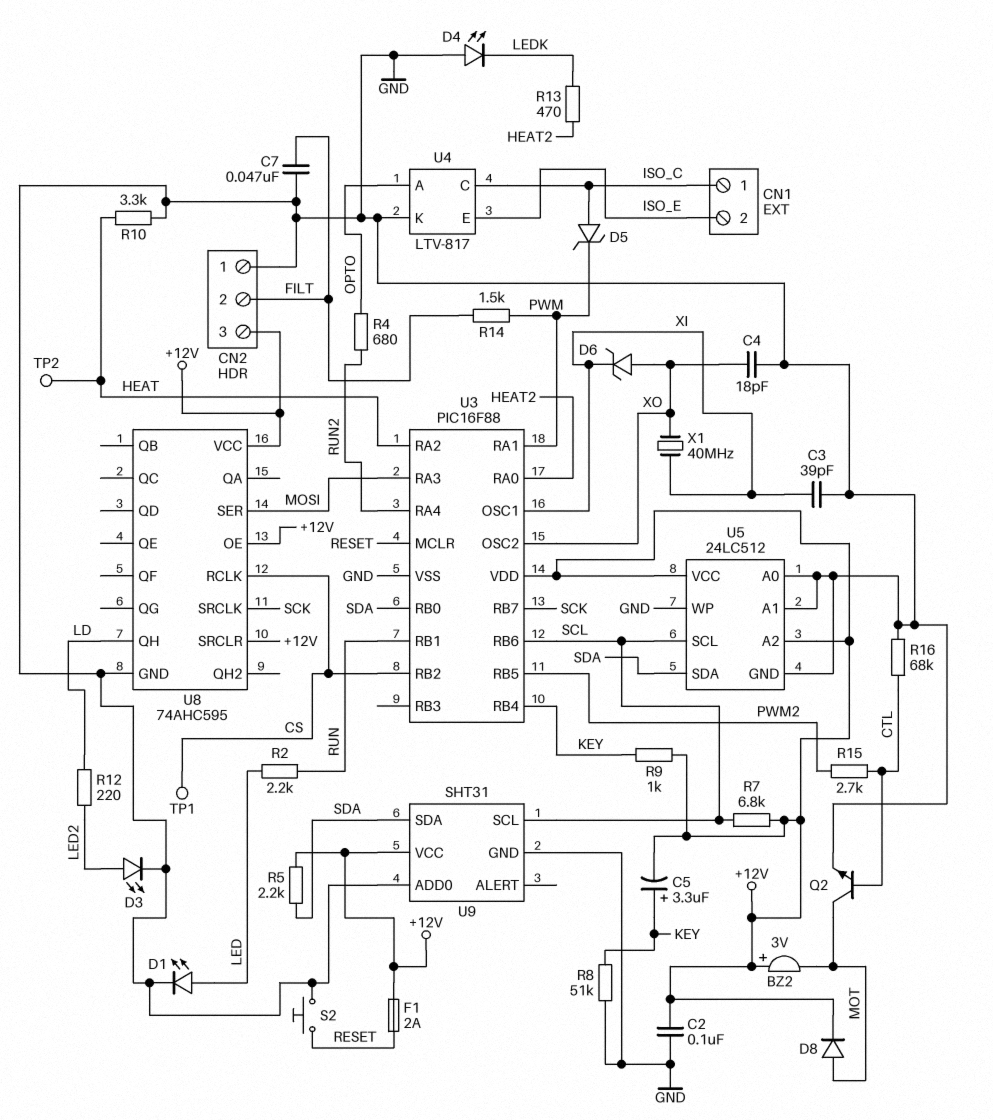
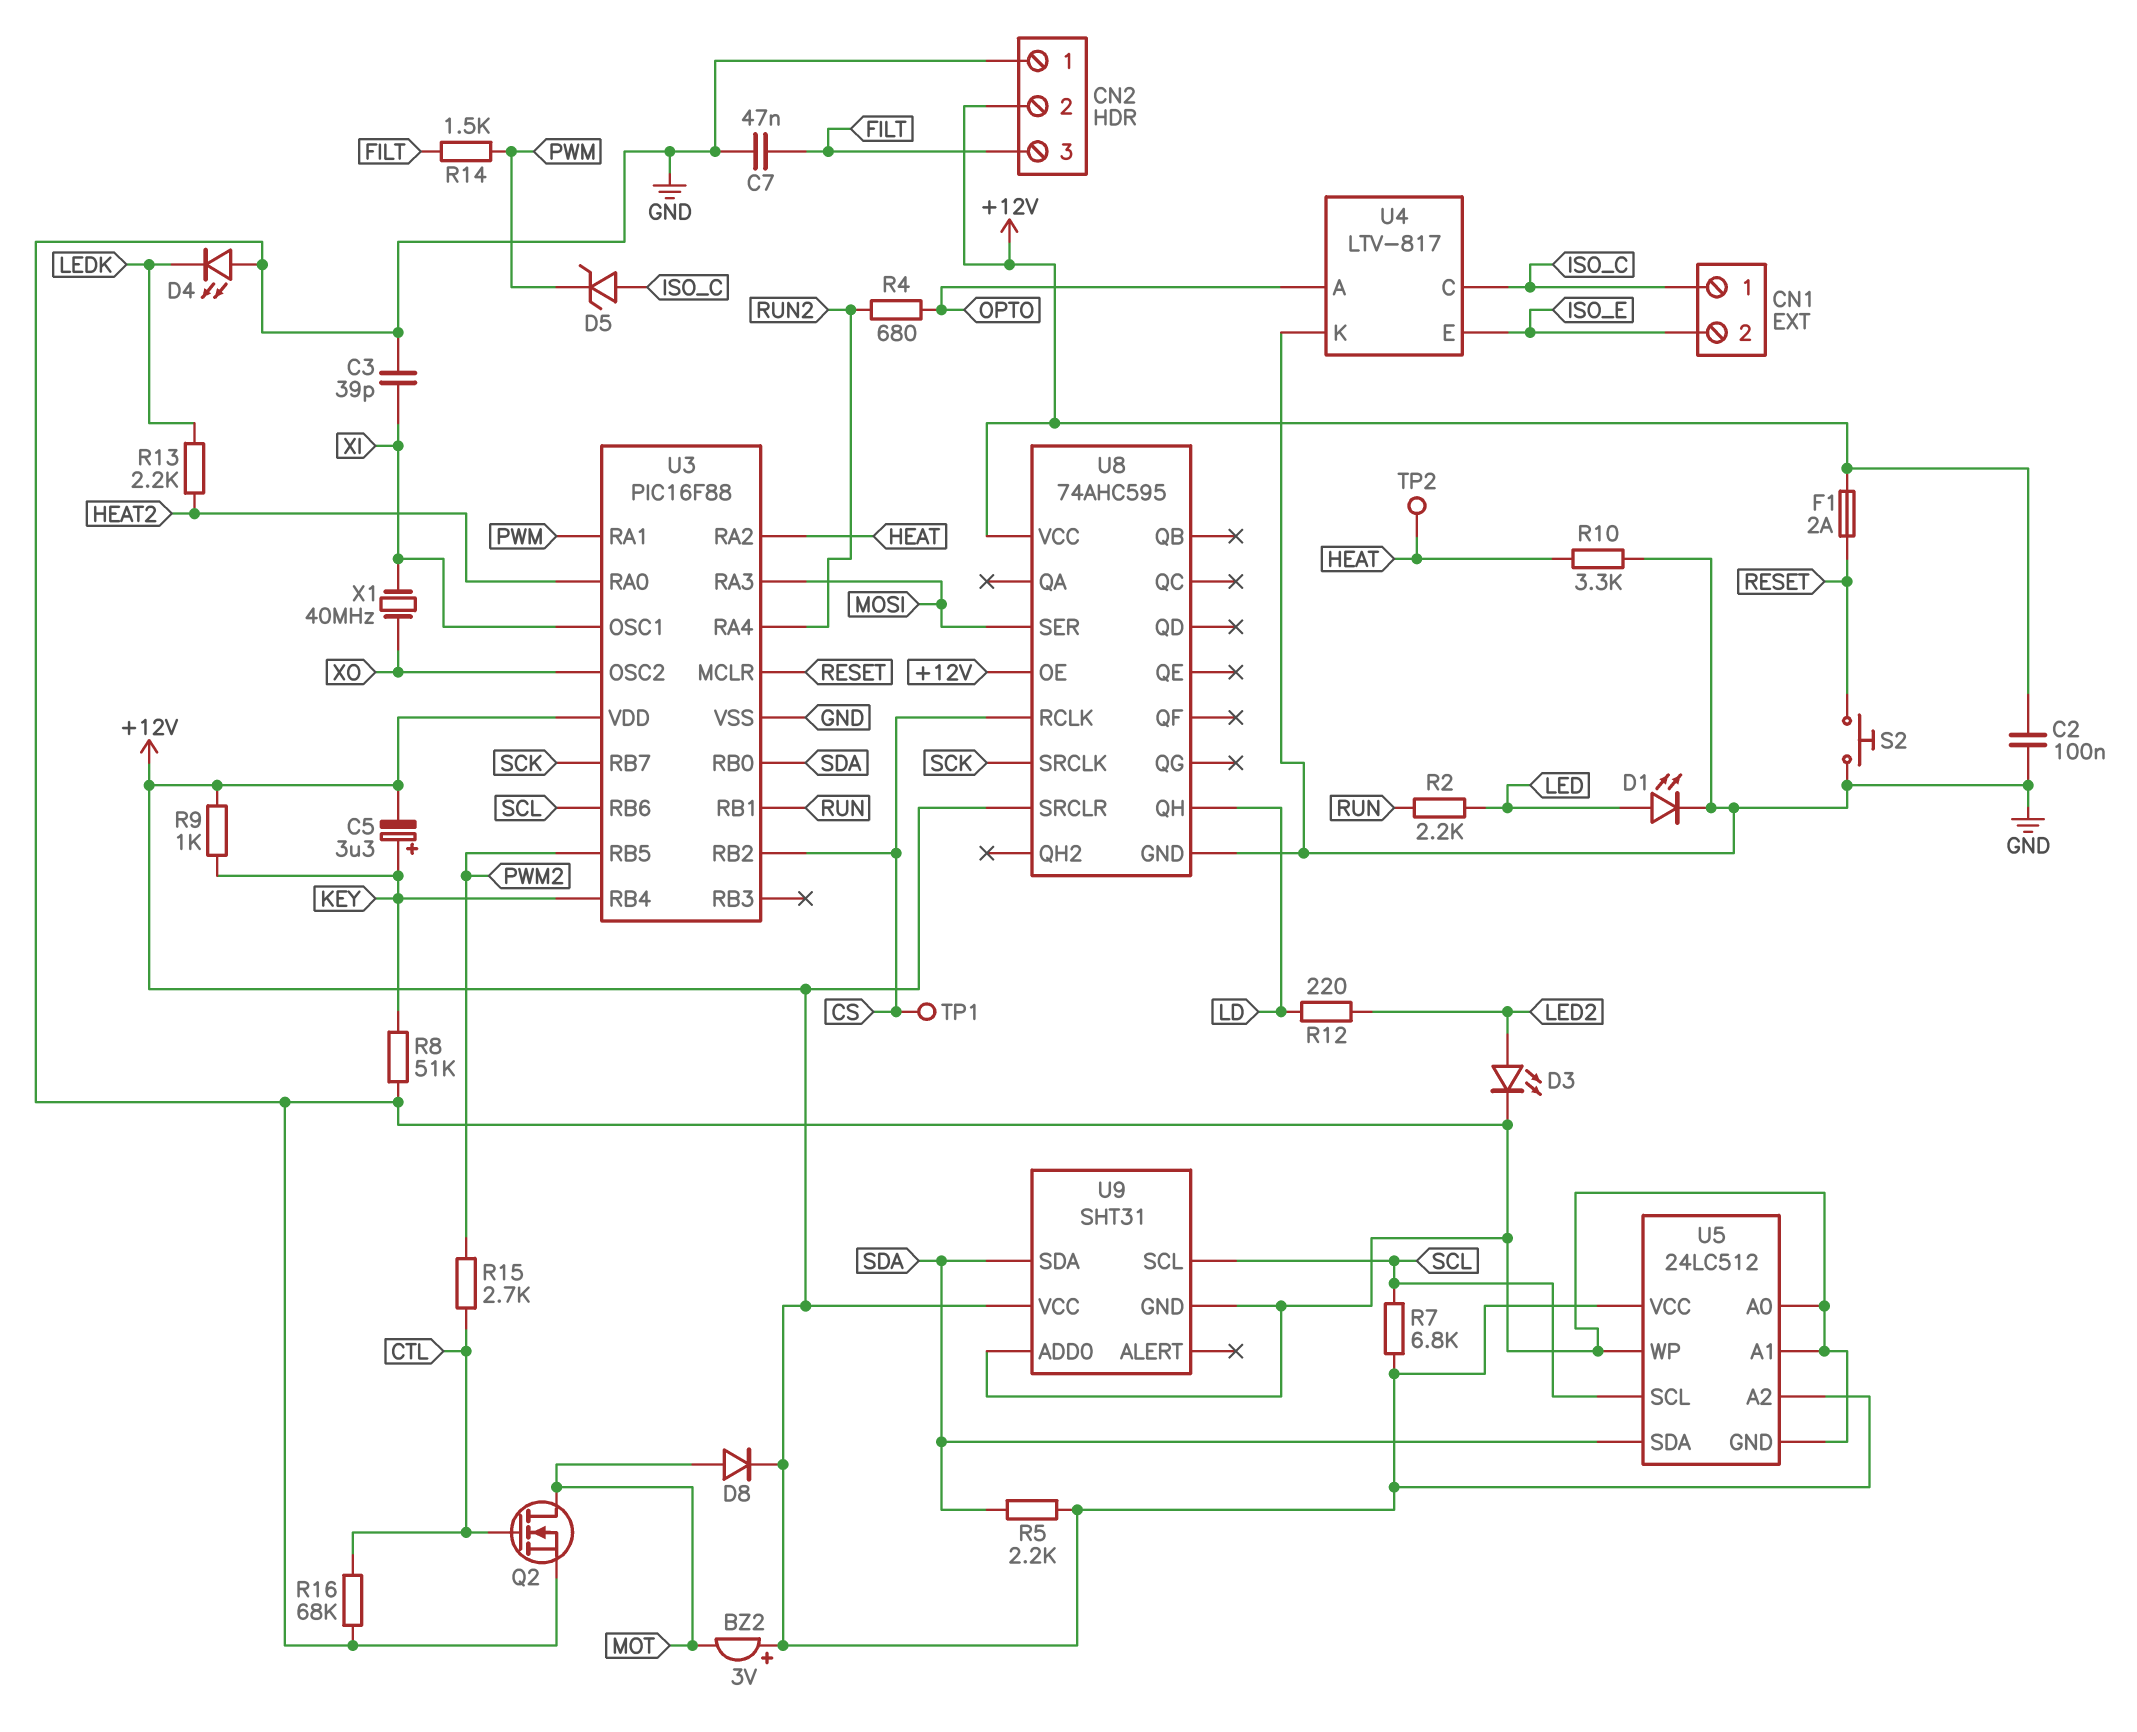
C4: 18pF (GND, XO) -> none
CN2 pin 2: FILT -> +12V
CN2 pin 3: +12V -> FILT
D6: zener (A XO, K XI) -> none
Q2: NPN (B CTL, C MOT, E GND) -> NMOS (G CTL, D MOT, S GND)
R13: 470 (HEAT2, LEDK) -> 2.2k (HEAT2, LEDK)

